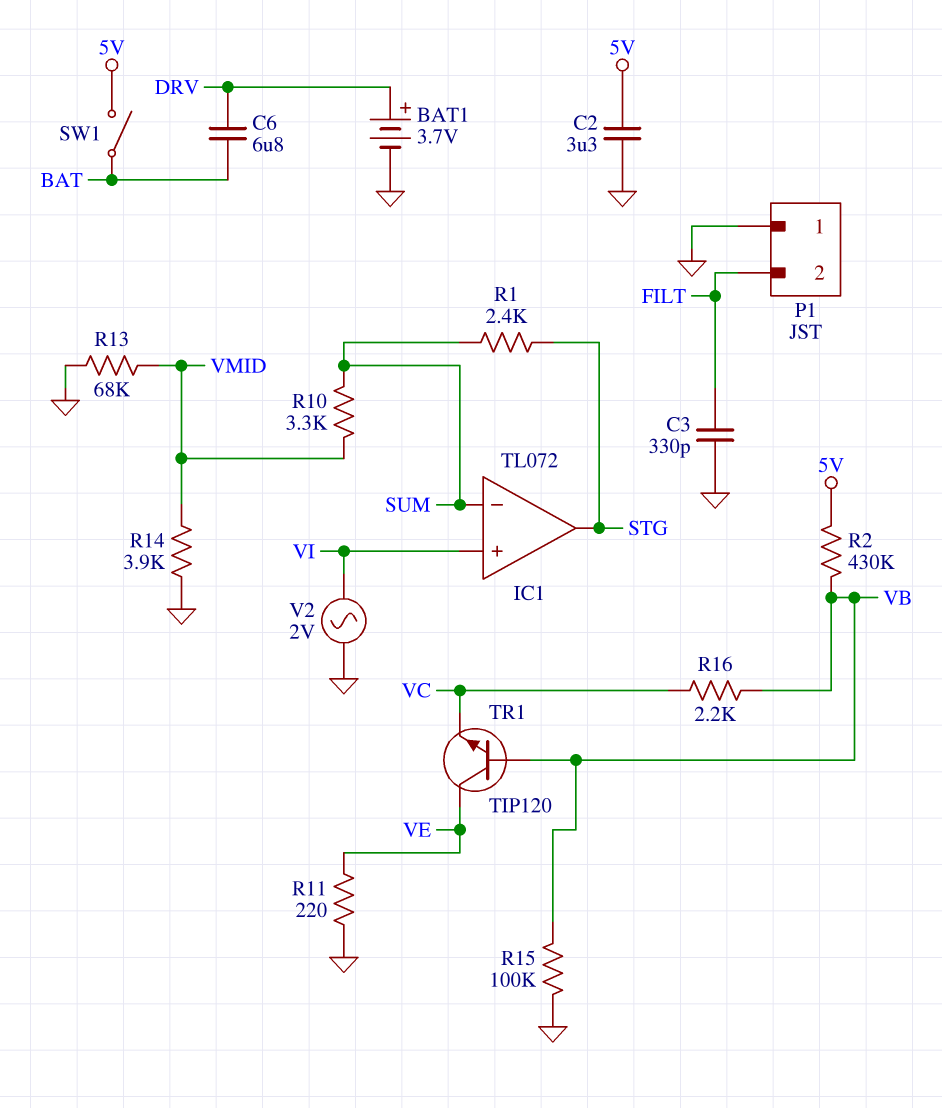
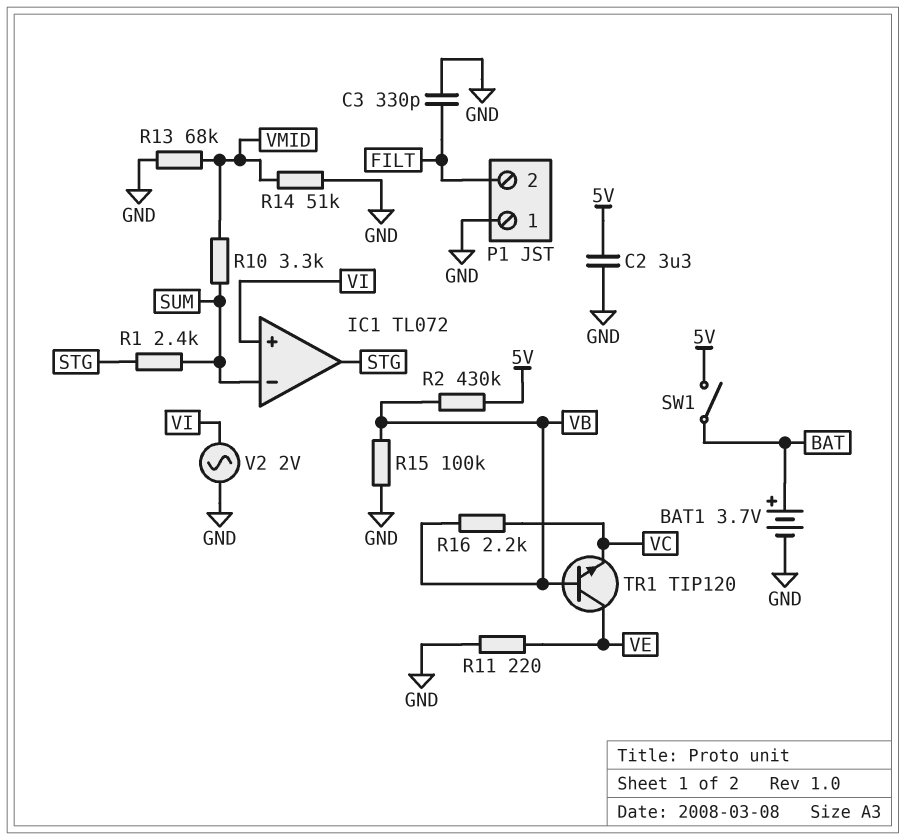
BAT1: 3.7V (plus DRV, minus GND) -> 3.7V (plus BAT, minus GND)
C6: 6.8uF (BAT, DRV) -> none
R14: 3.9k (GND, VMID) -> 51k (GND, VMID)

